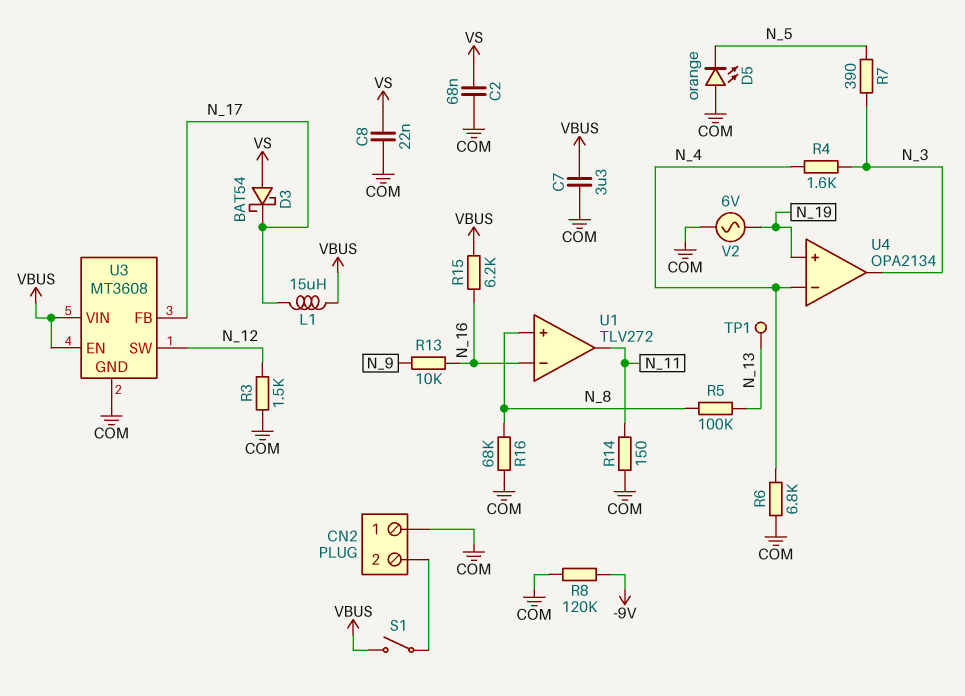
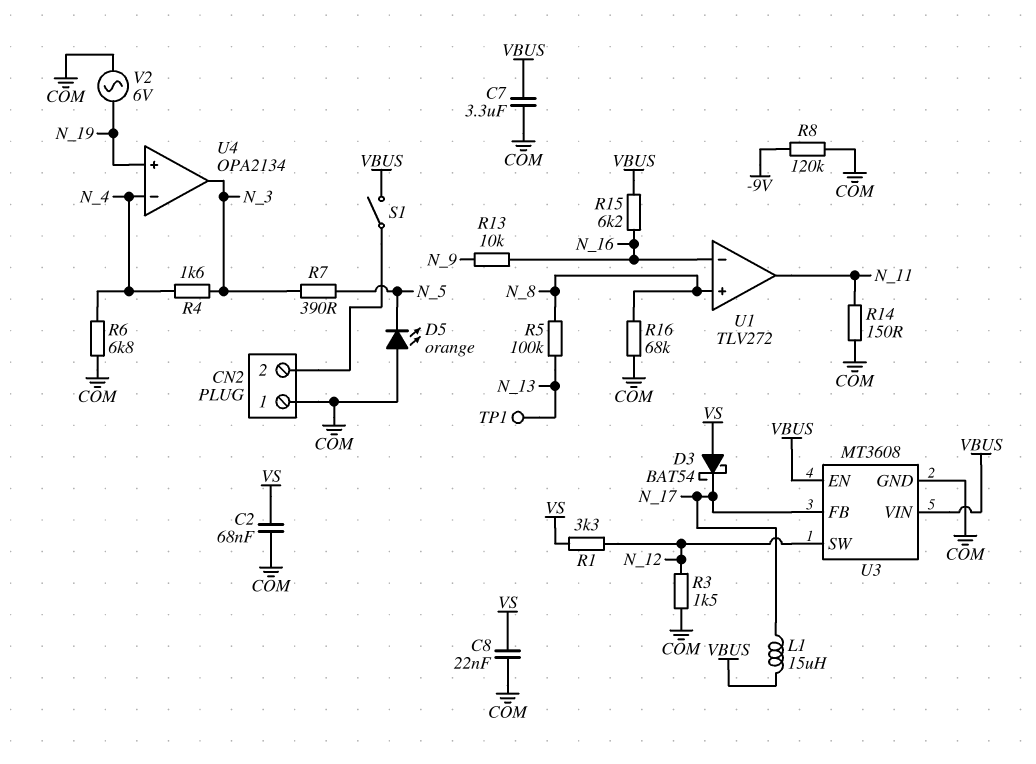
R1: none -> 3.3k (N_12, VS)

